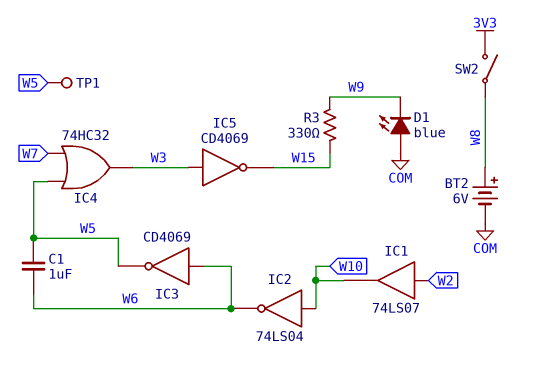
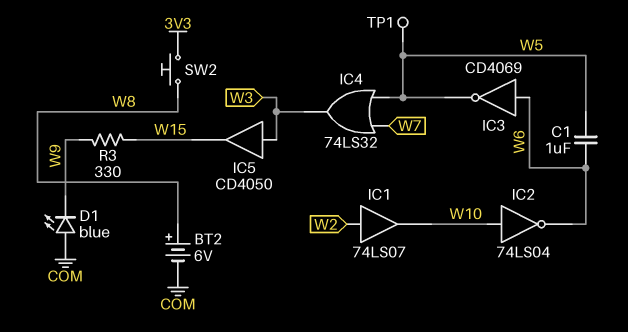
IC4: OR 74HC32 (in W5, in W7, out W3) -> OR 74LS32 (in W5, in W7, out W3)
IC5: NOT CD4069 (in W3, out W15) -> buffer CD4050 (in W3, out W15)
SW2: switch (3V3, W8) -> button (3V3, W8)

